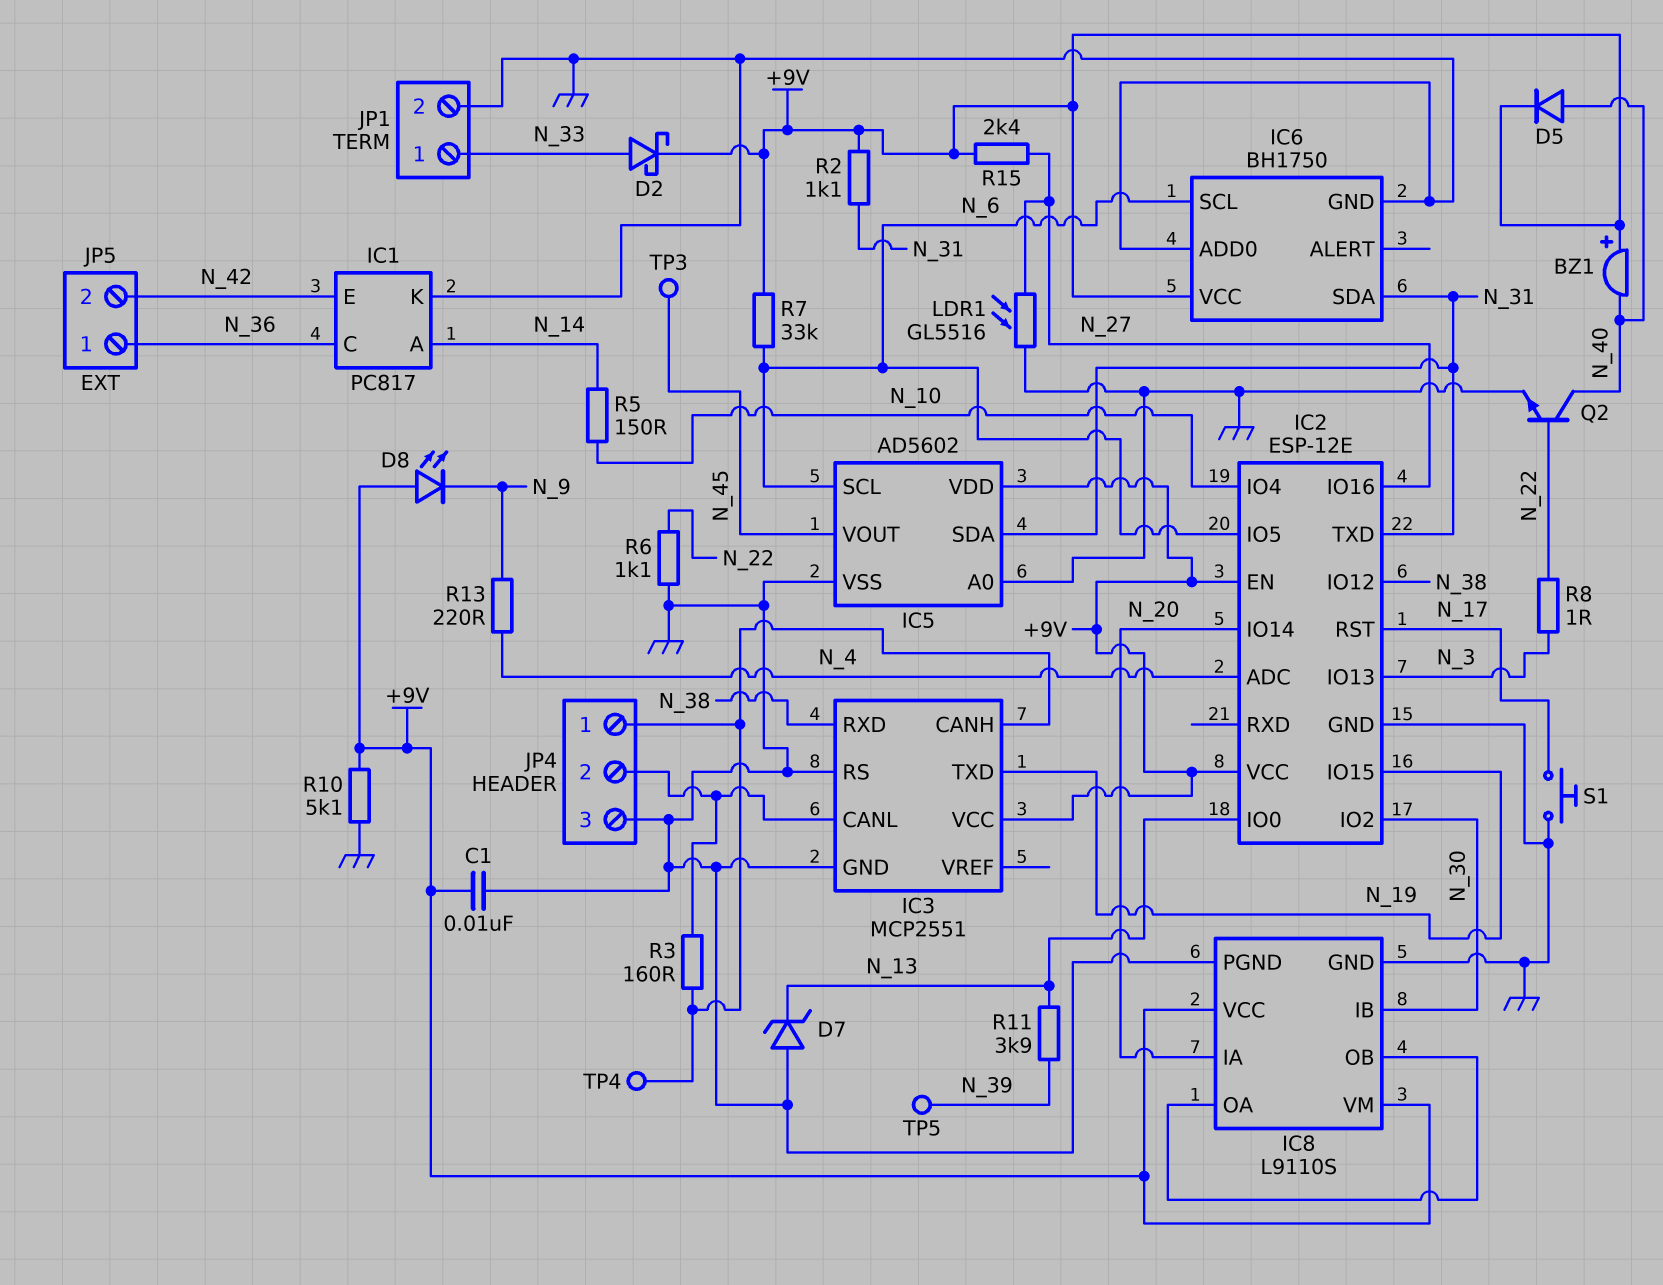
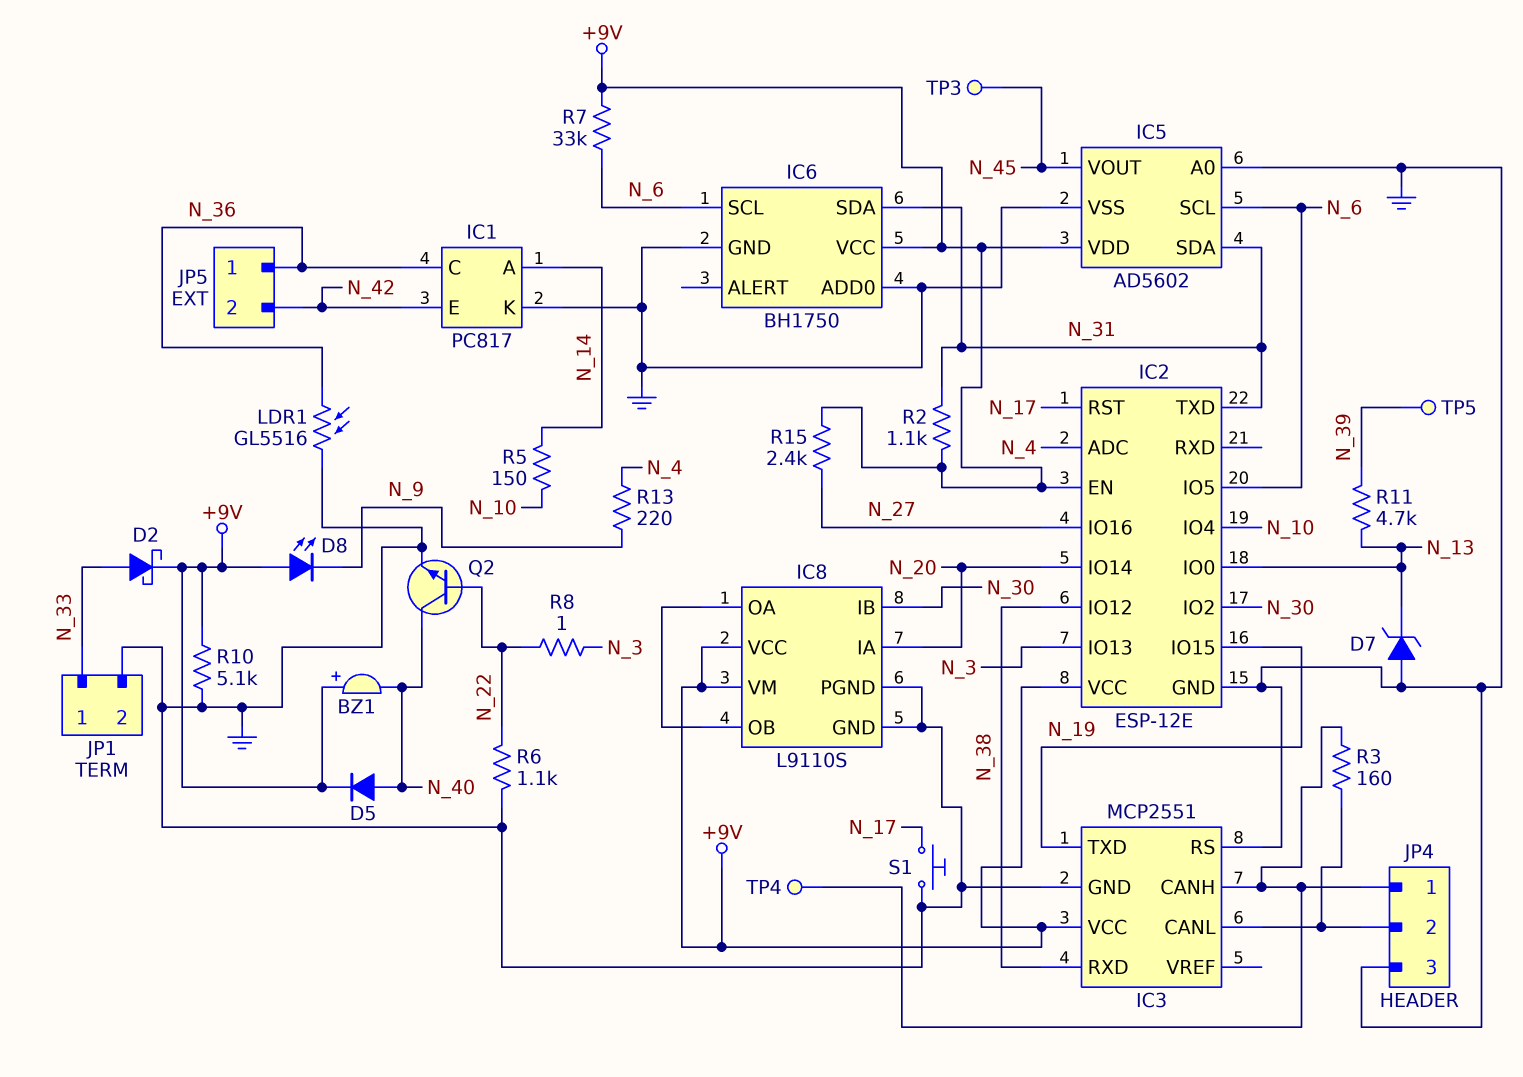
C1: 10nF (+9V, GND) -> none
LDR1: GL5516 (GND, N_27) -> GL5516 (GND, N_36)
R11: 3.9k (N_13, N_39) -> 4.7k (N_13, N_39)

